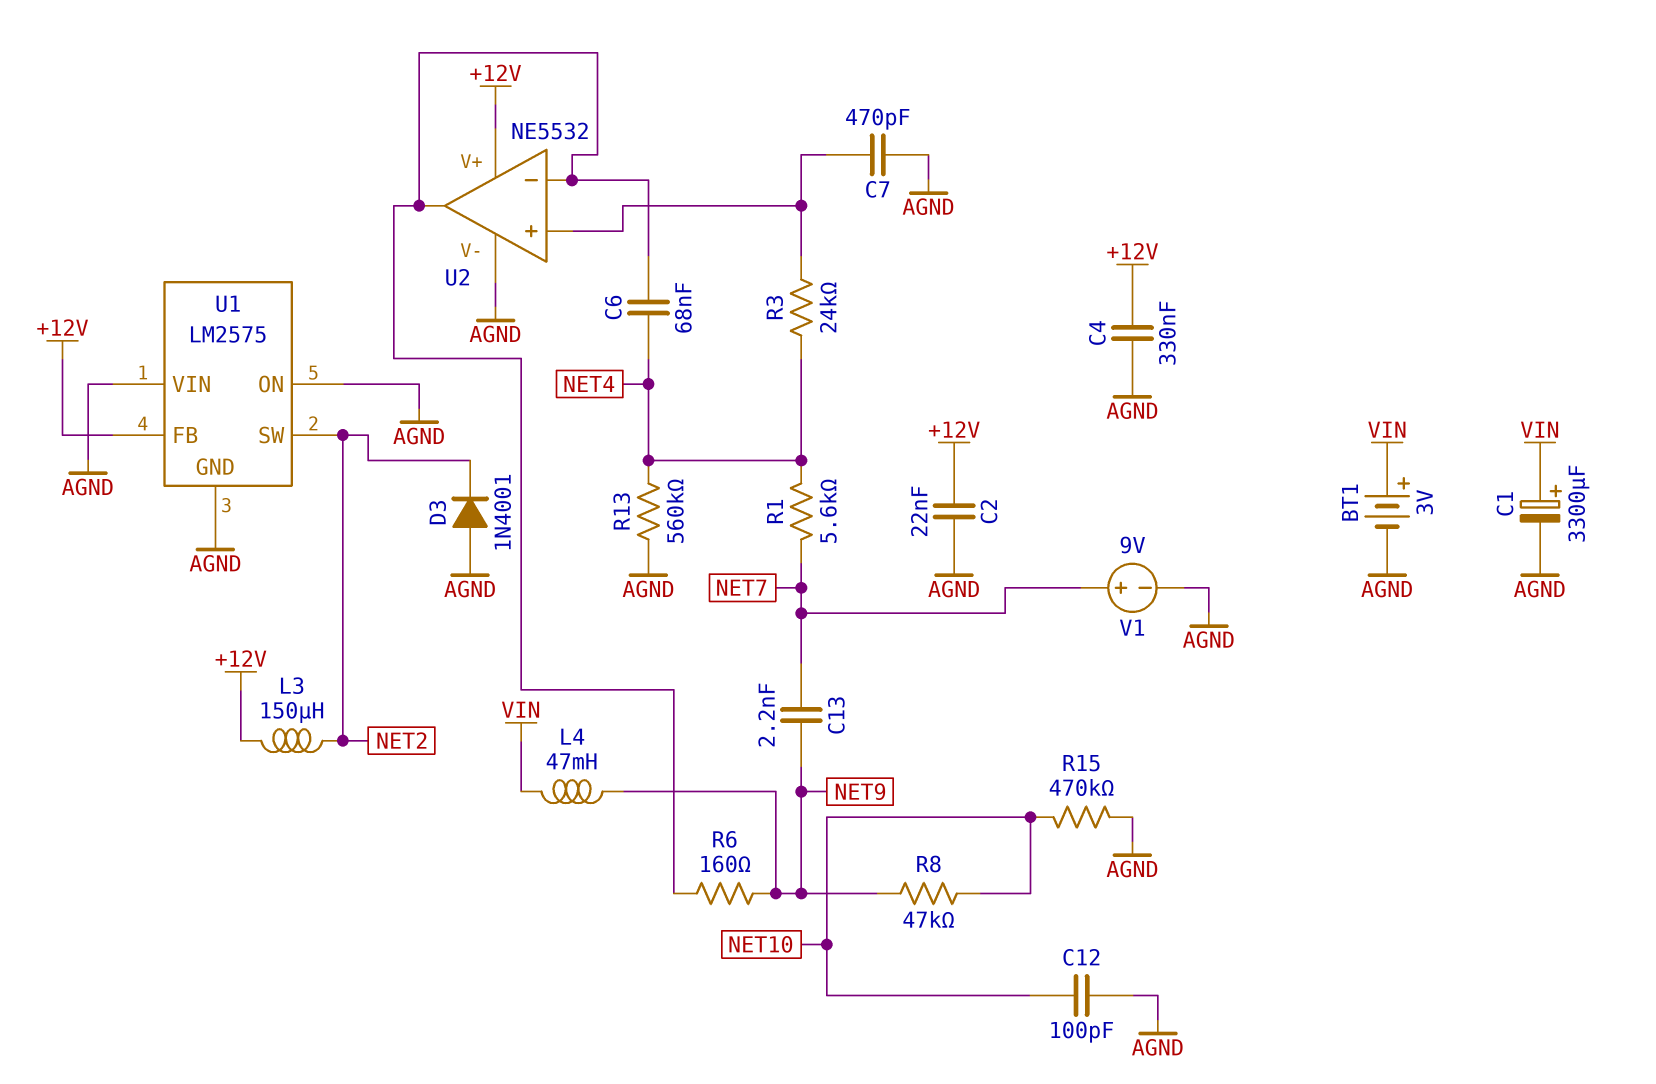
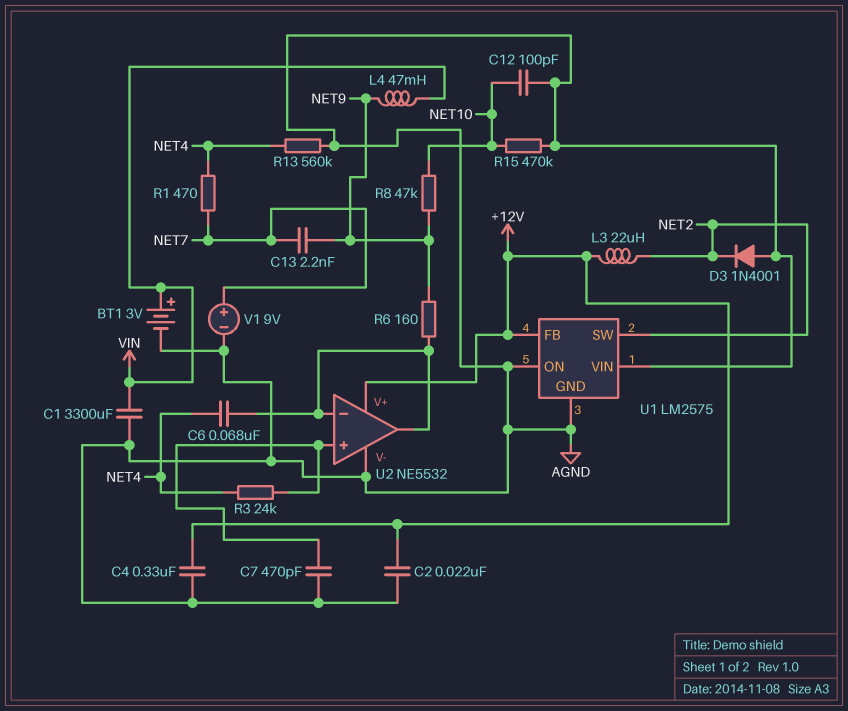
C1: 3300uF (plus VIN, minus AGND) -> 3300uF (AGND, VIN)
L3: 150uH (+12V, NET2) -> 22uH (+12V, NET2)
R1: 5.6k (NET4, NET7) -> 470 (NET4, NET7)

